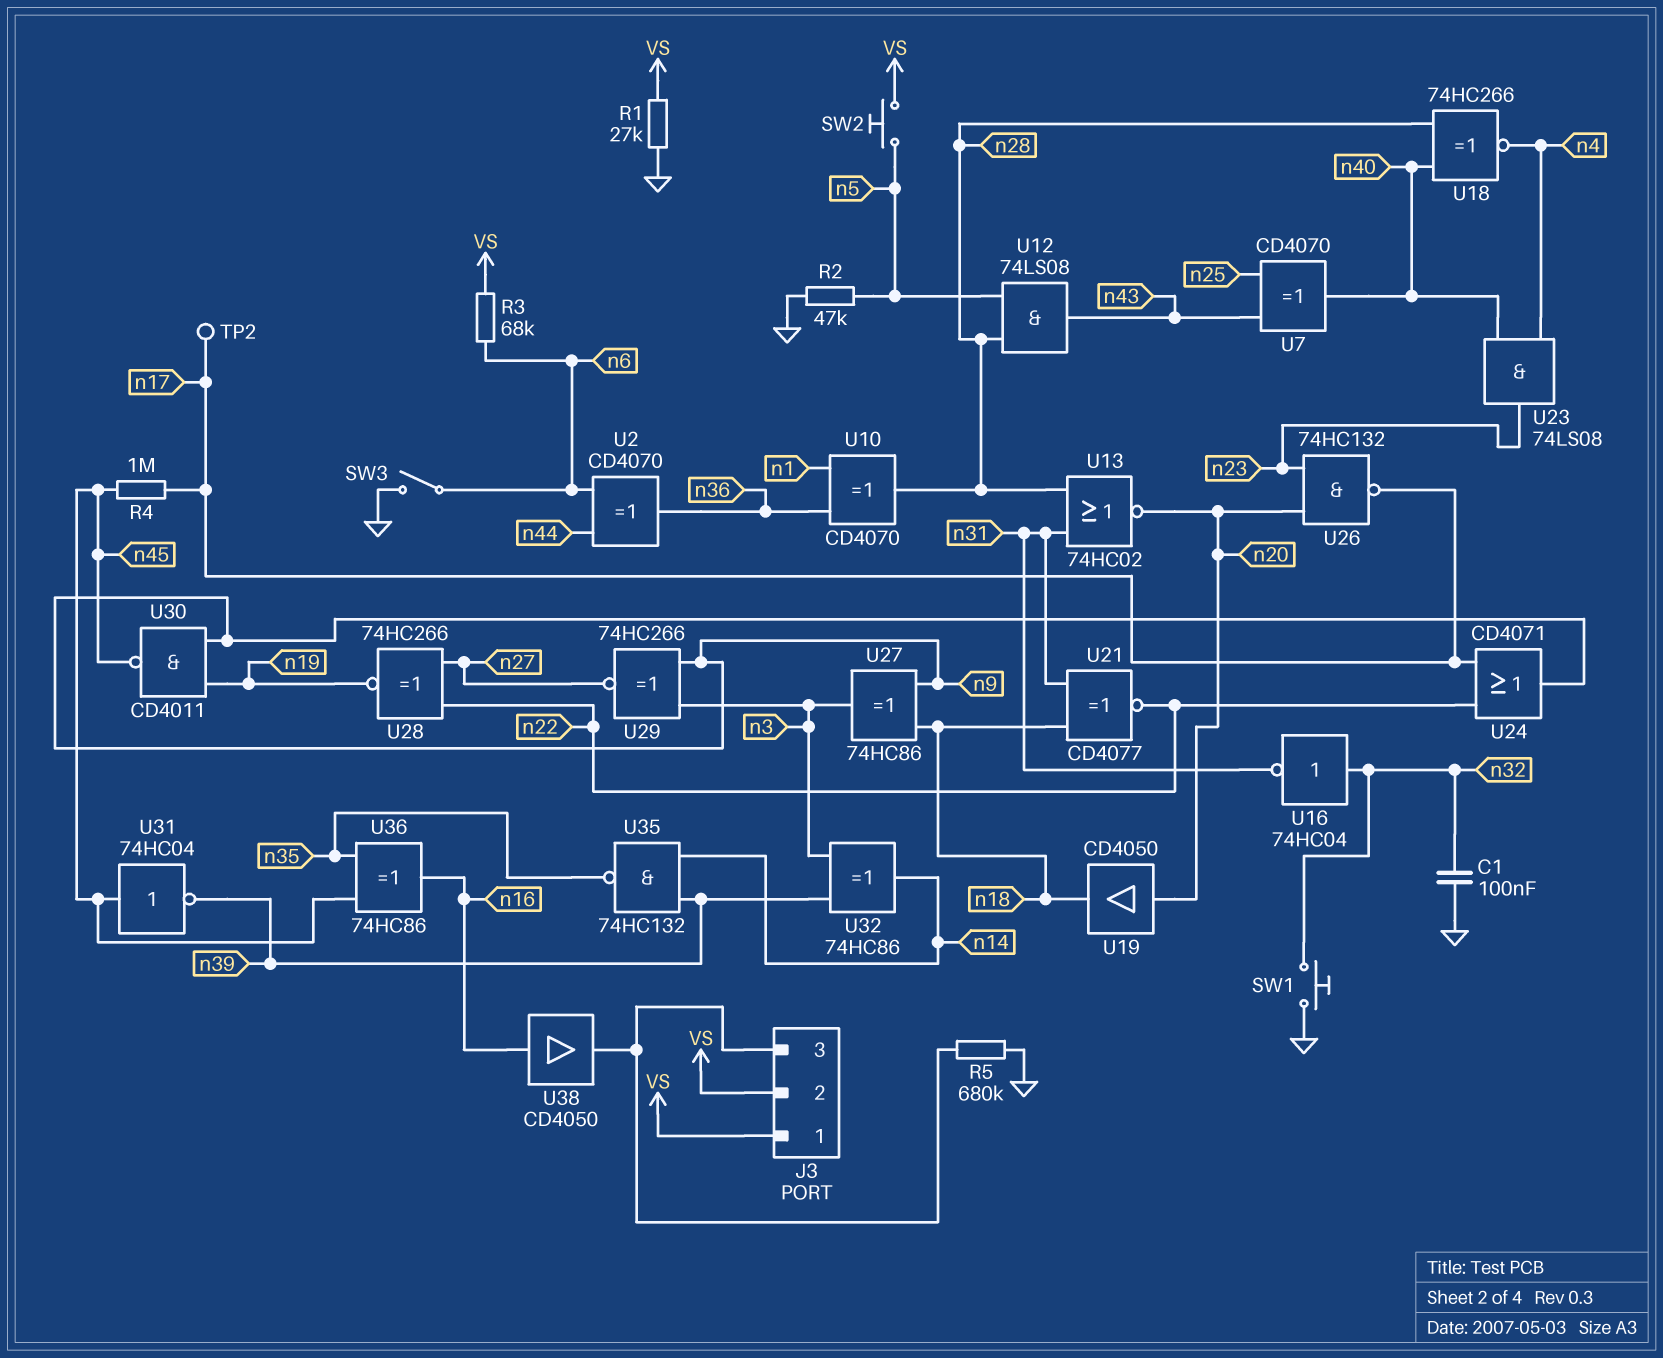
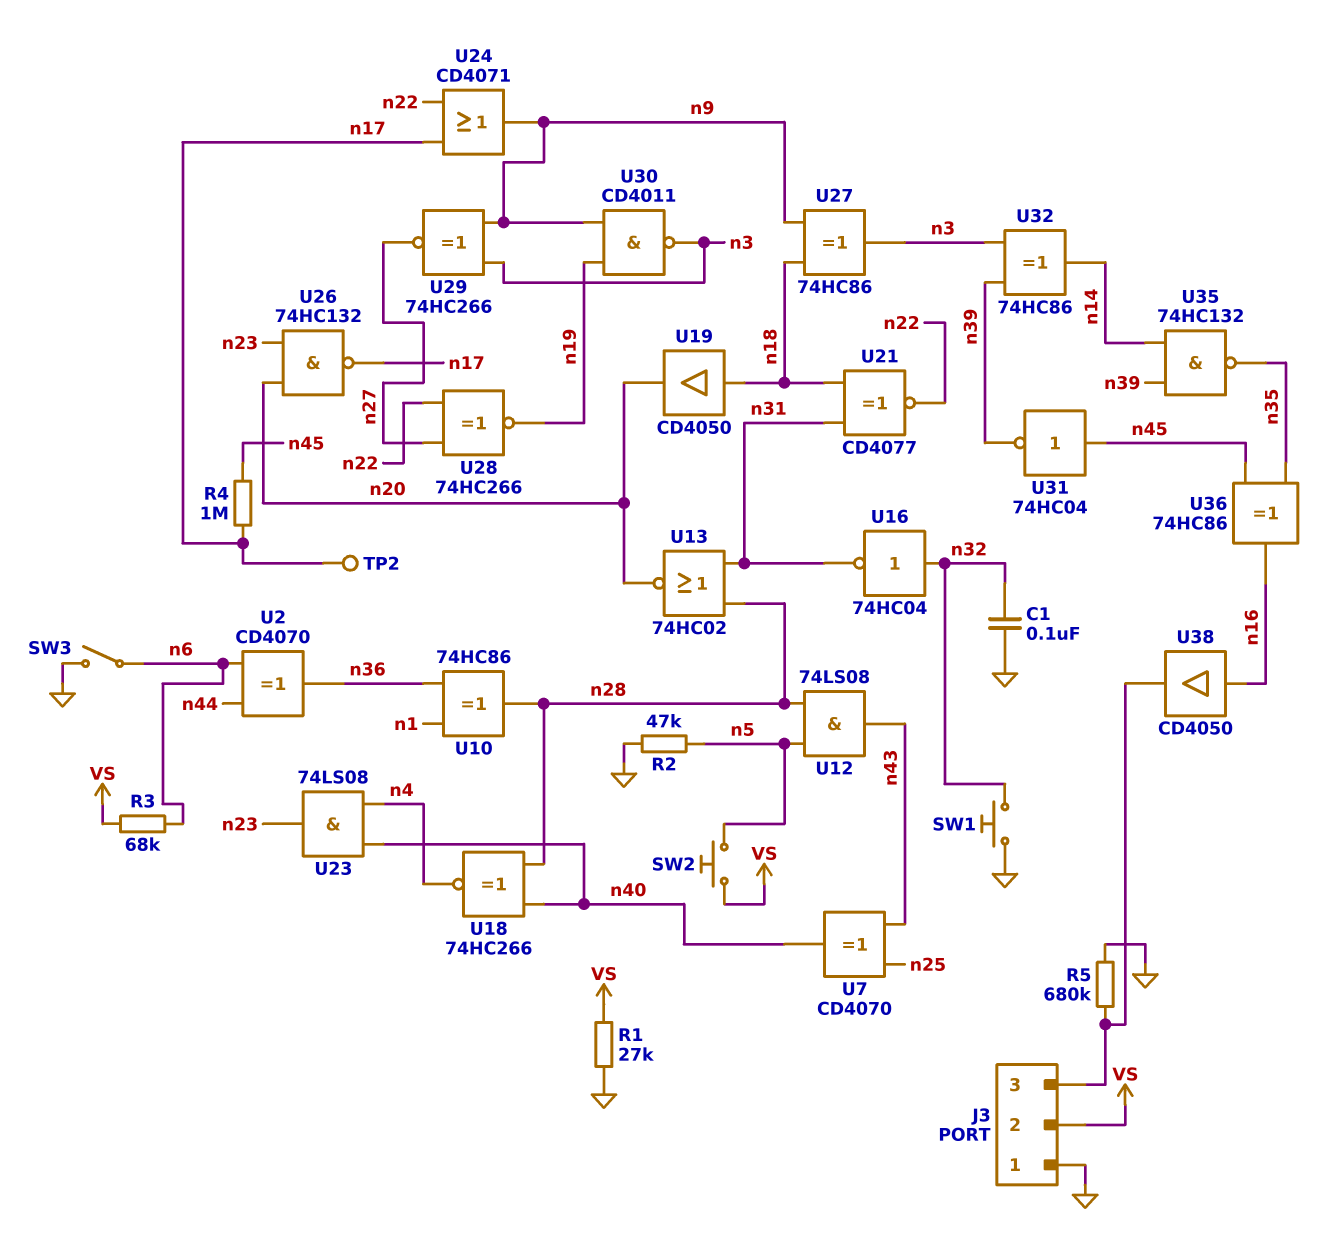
J3 pin 1: VS -> GND
U10: XOR CD4070 (in n1, in n36, out n28) -> XOR 74HC86 (in n1, in n36, out n28)
U19: buffer CD4050 (in n20, out n18) -> buffer CD4050 (in n18, out n20)
U30: NAND CD4011 (in n9, in n19, out n45) -> NAND CD4011 (in n9, in n19, out n3)

